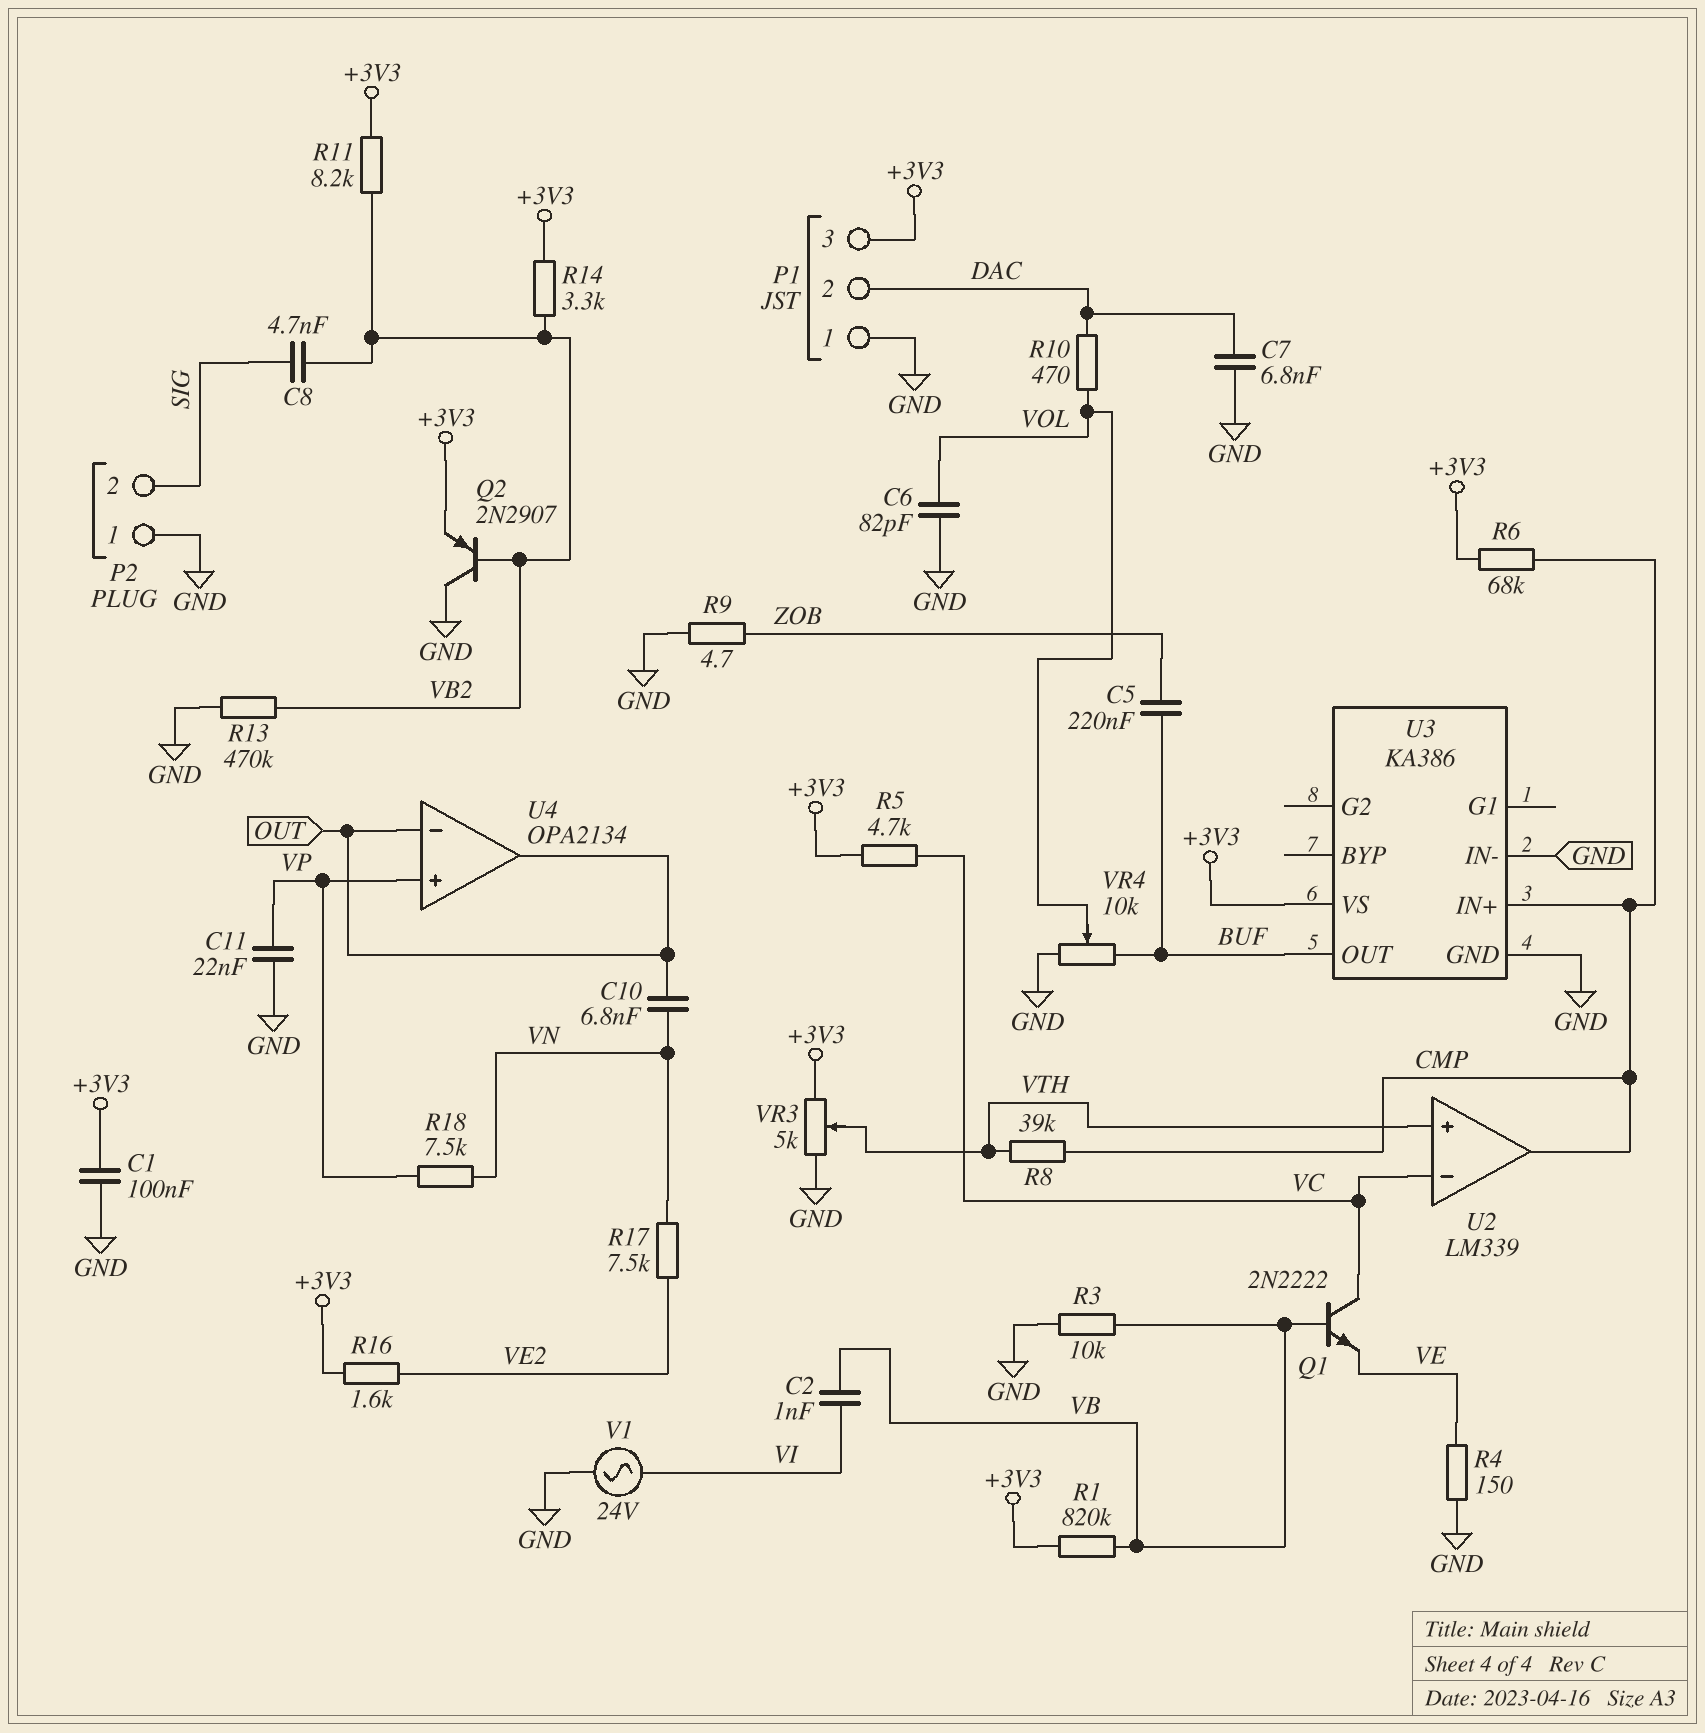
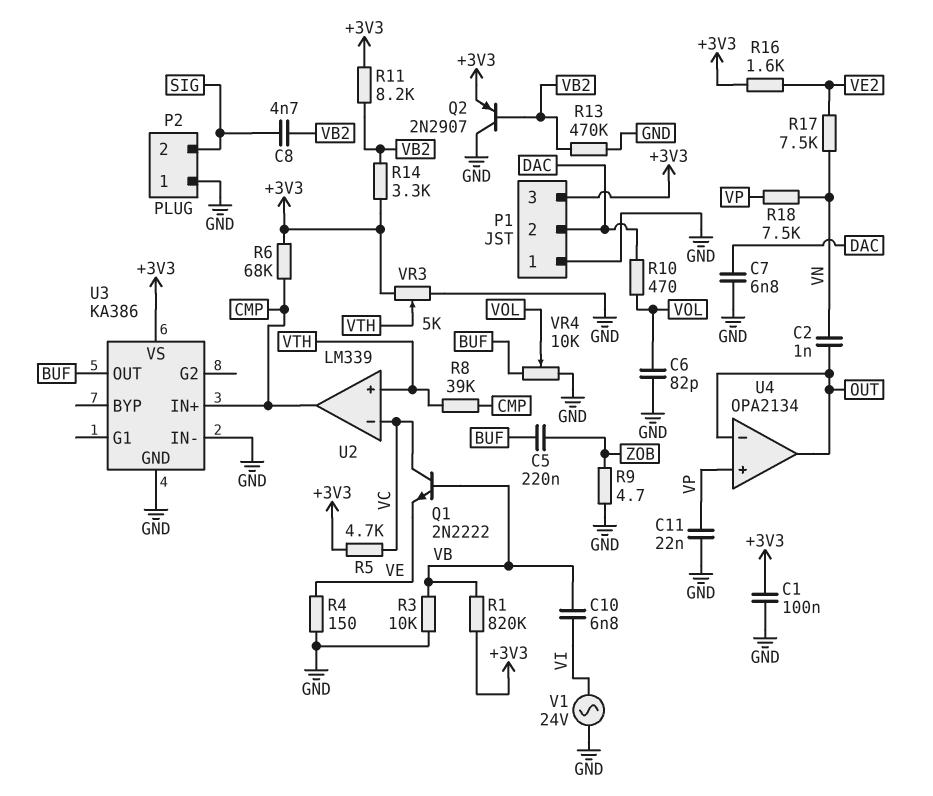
C2: 1nF (VB, VI) -> 1nF (OUT, VN)
C10: 6.8nF (OUT, VN) -> 6.8nF (VB, VI)

